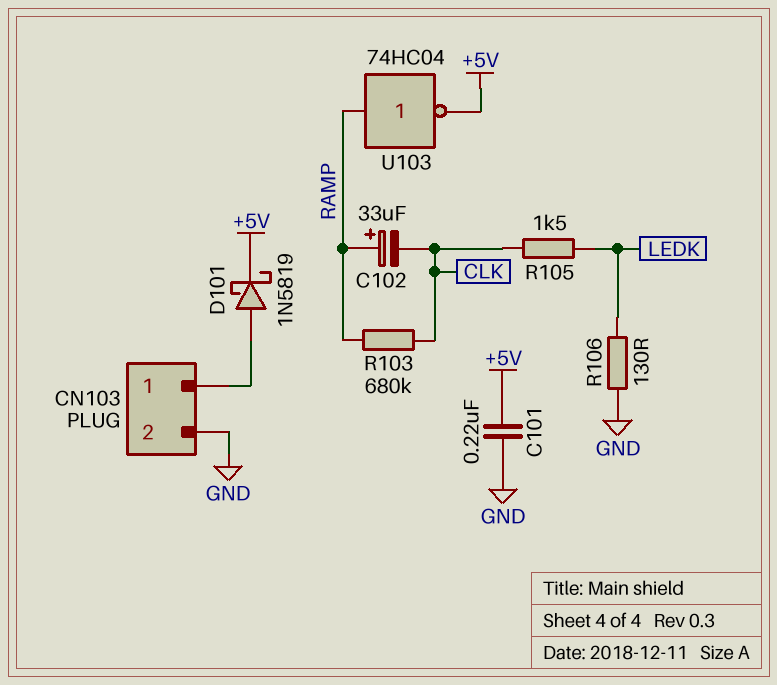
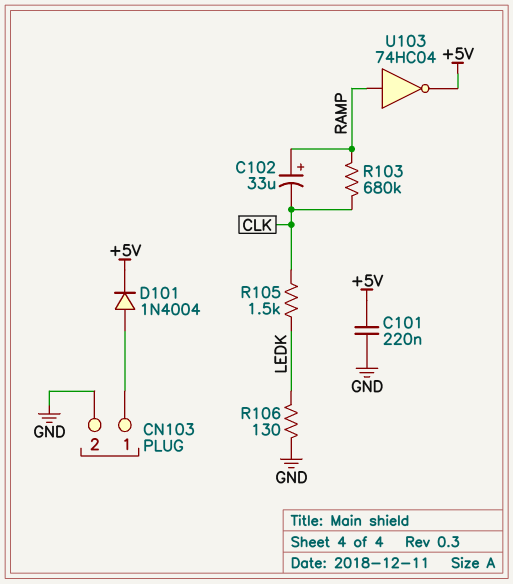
D101: schottky 1N5819 (A CN103/1, K +5V) -> diode 1N4004 (A CN103/1, K +5V)

